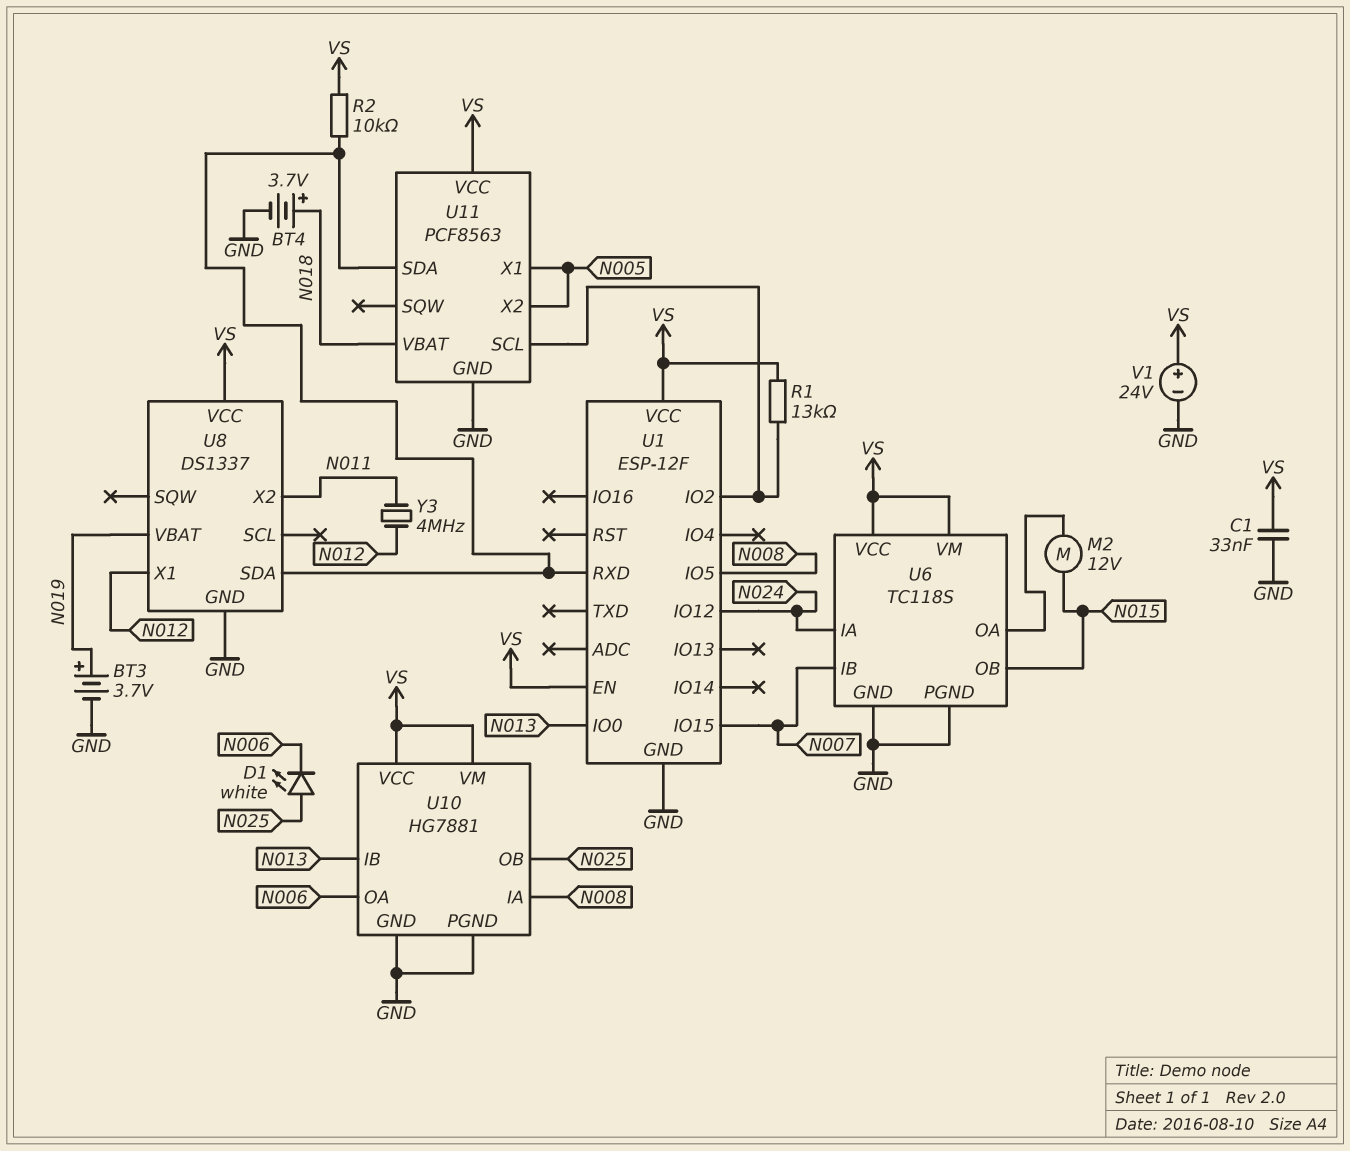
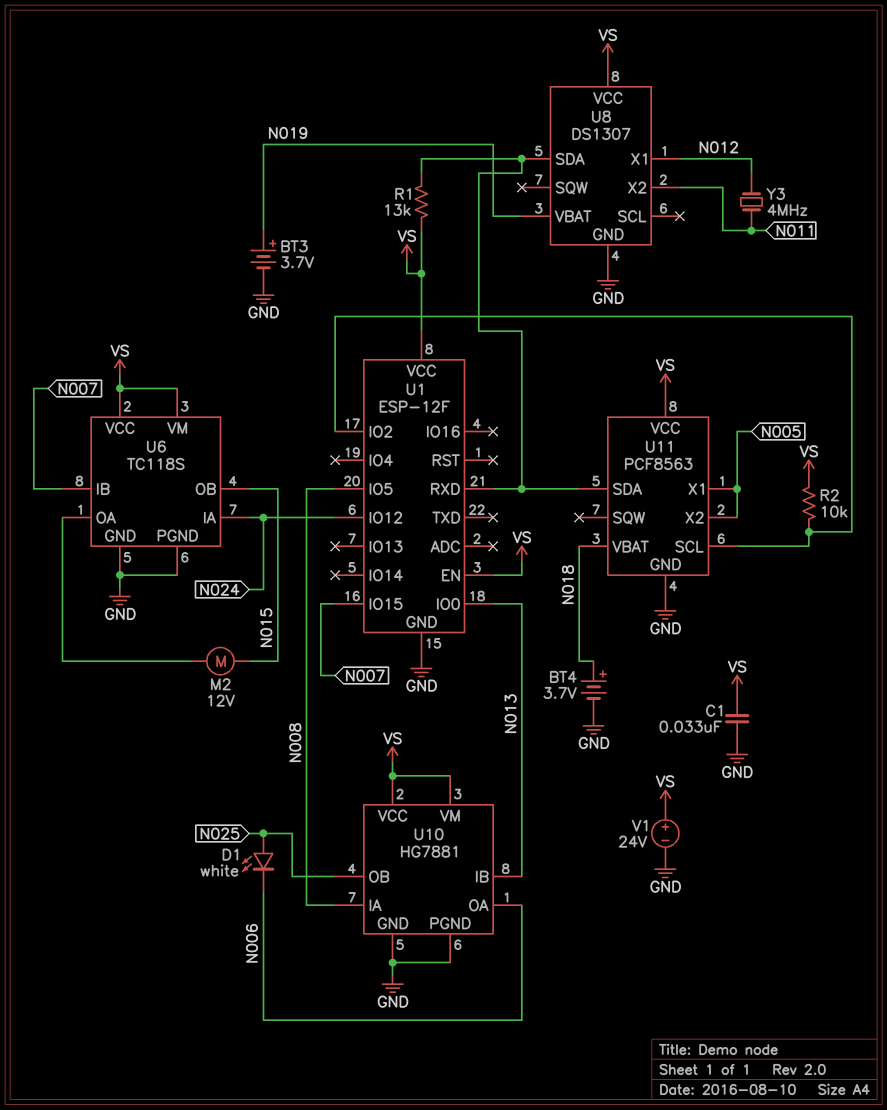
R1: 13k (U1/IO2, VS) -> 13k (U1/RXD, VS)
R2: 10k (U1/RXD, VS) -> 10k (U1/IO2, VS)
U8: DS1337 -> DS1307

